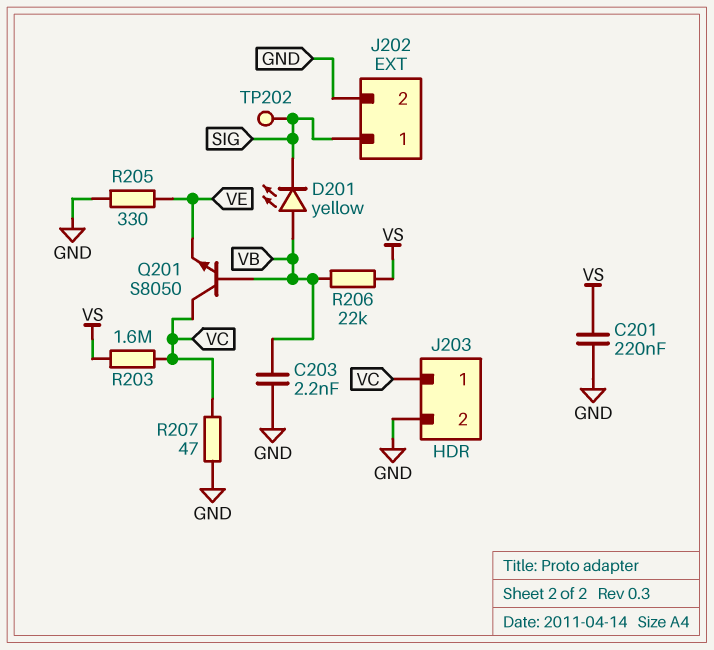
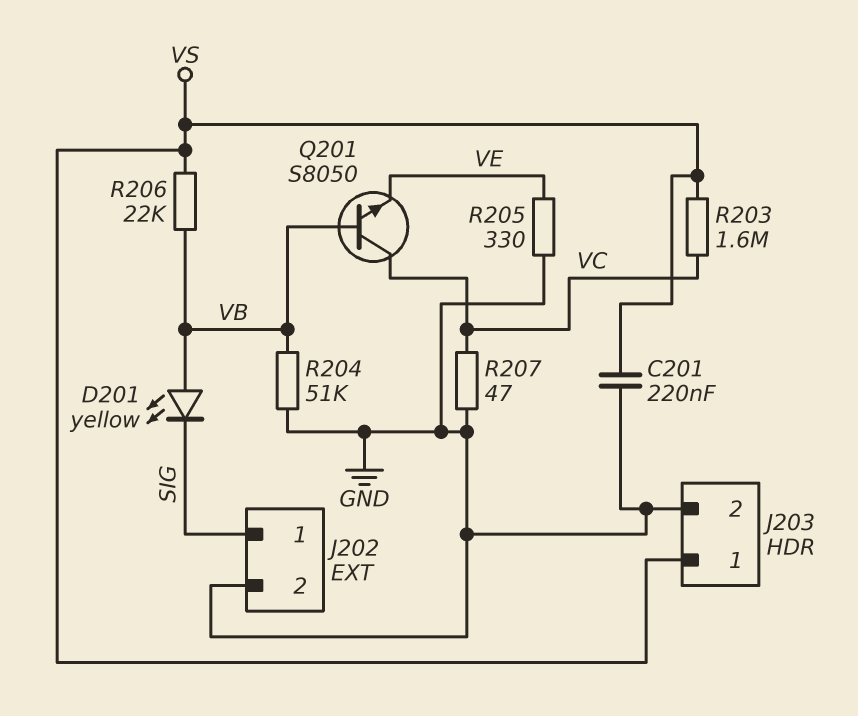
C203: 2.2nF (GND, VB) -> none
J203 pin 1: VC -> VS
R204: none -> 51k (GND, VB)
TP202: test point (SIG) -> none

